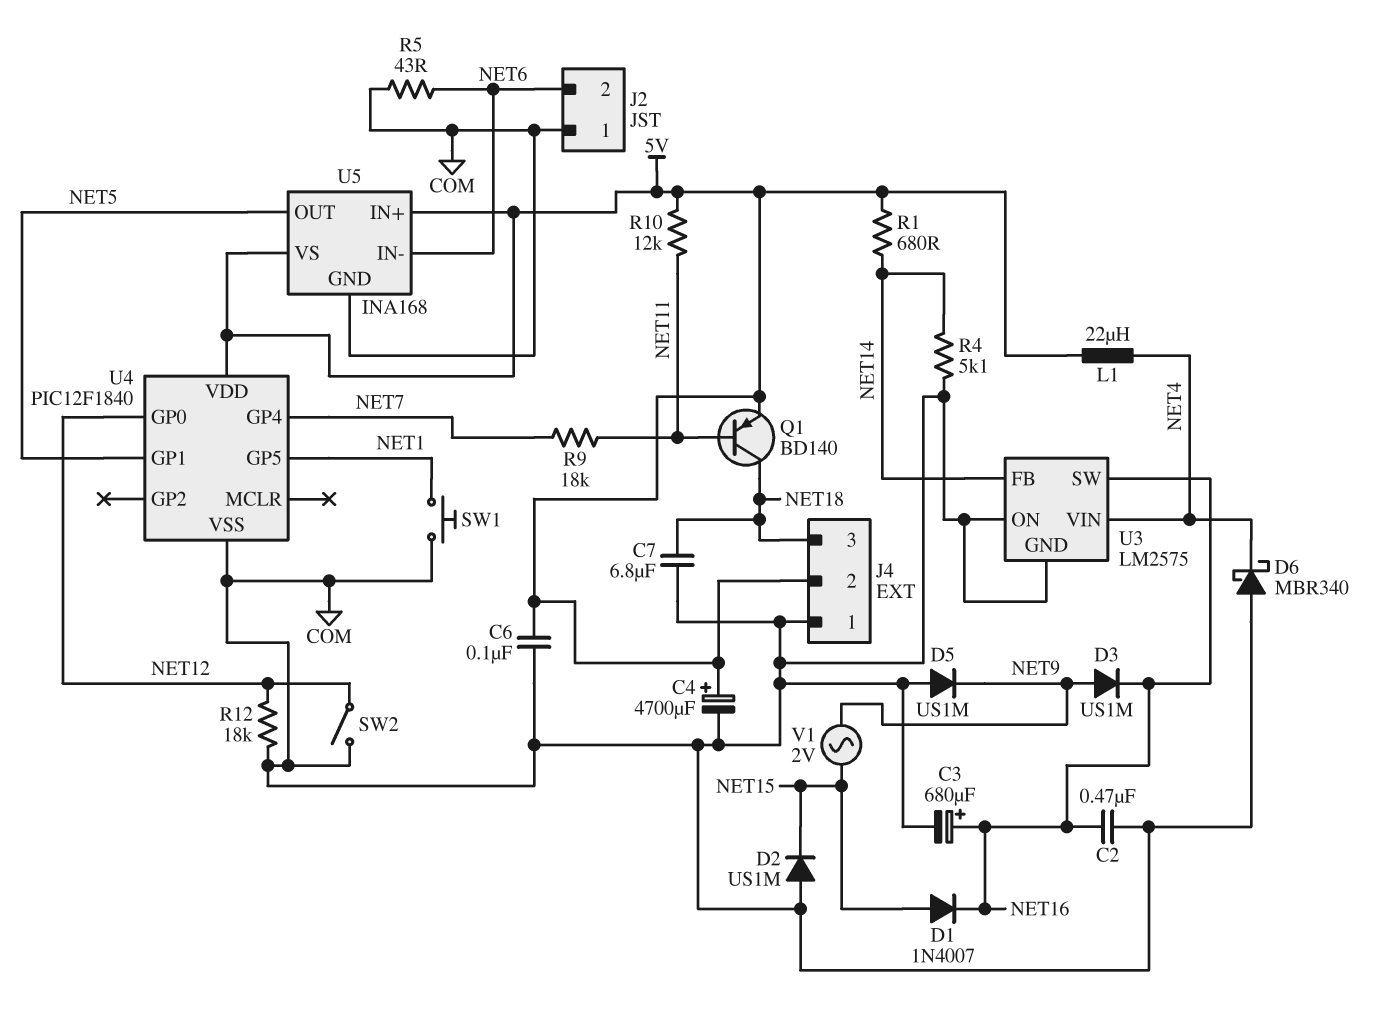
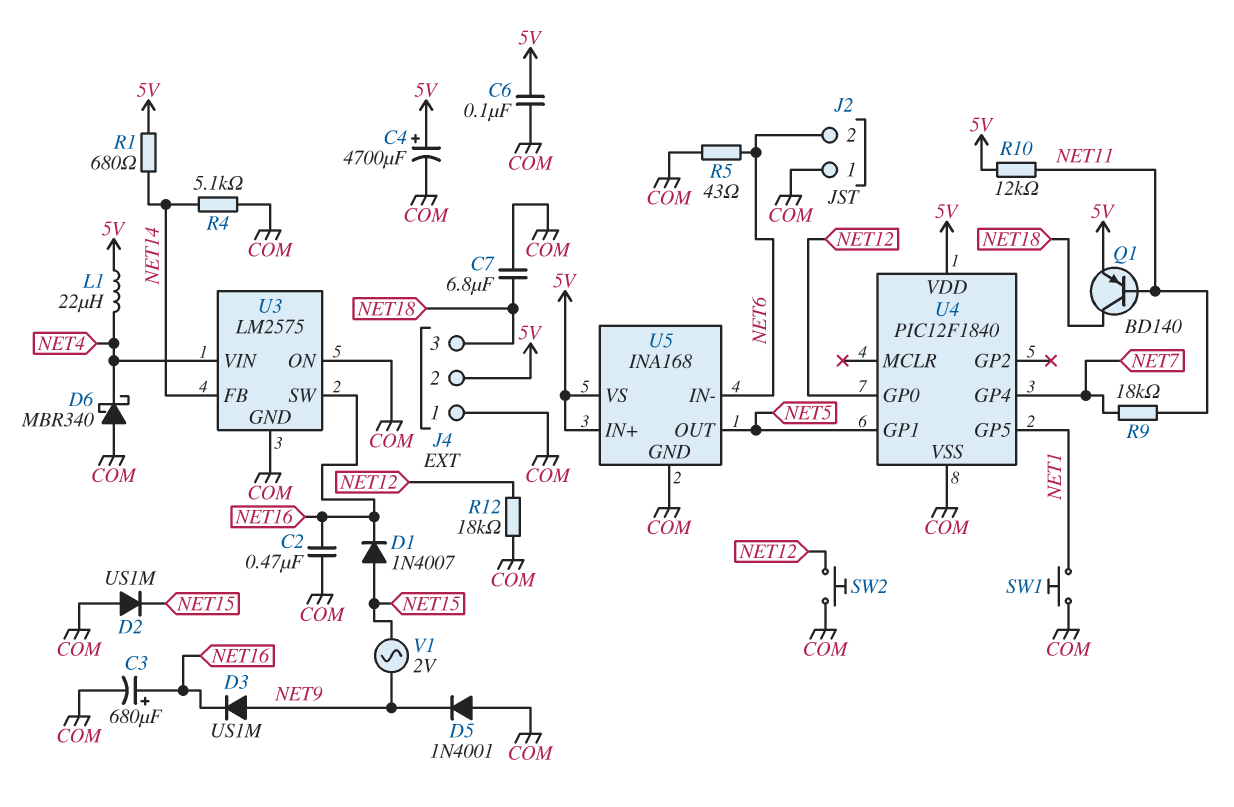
D5: diode US1M (A COM, K NET9) -> diode 1N4001 (A COM, K NET9)
SW2: switch (COM, NET12) -> button (COM, NET12)

